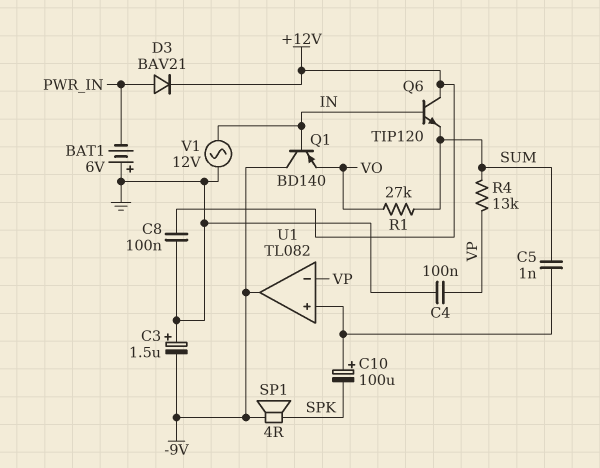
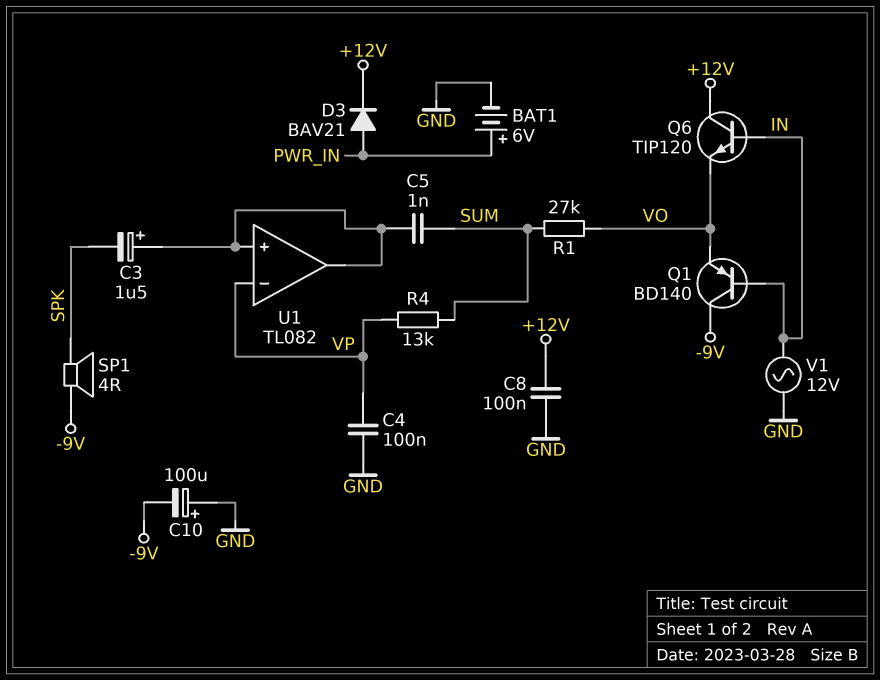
BAT1: 6V (plus GND, minus PWR_IN) -> 6V (plus PWR_IN, minus GND)
C3: 1.5uF (plus GND, minus -9V) -> 1.5uF (plus U1/in+, minus SPK)
C10: 100uF (plus U1/in+, minus SPK) -> 100uF (plus GND, minus -9V)
Q6: NPN TIP120 (B IN, C +12V, E SUM) -> NPN TIP120 (B IN, C +12V, E VO)
U1 pin out: -9V -> U1/in+

